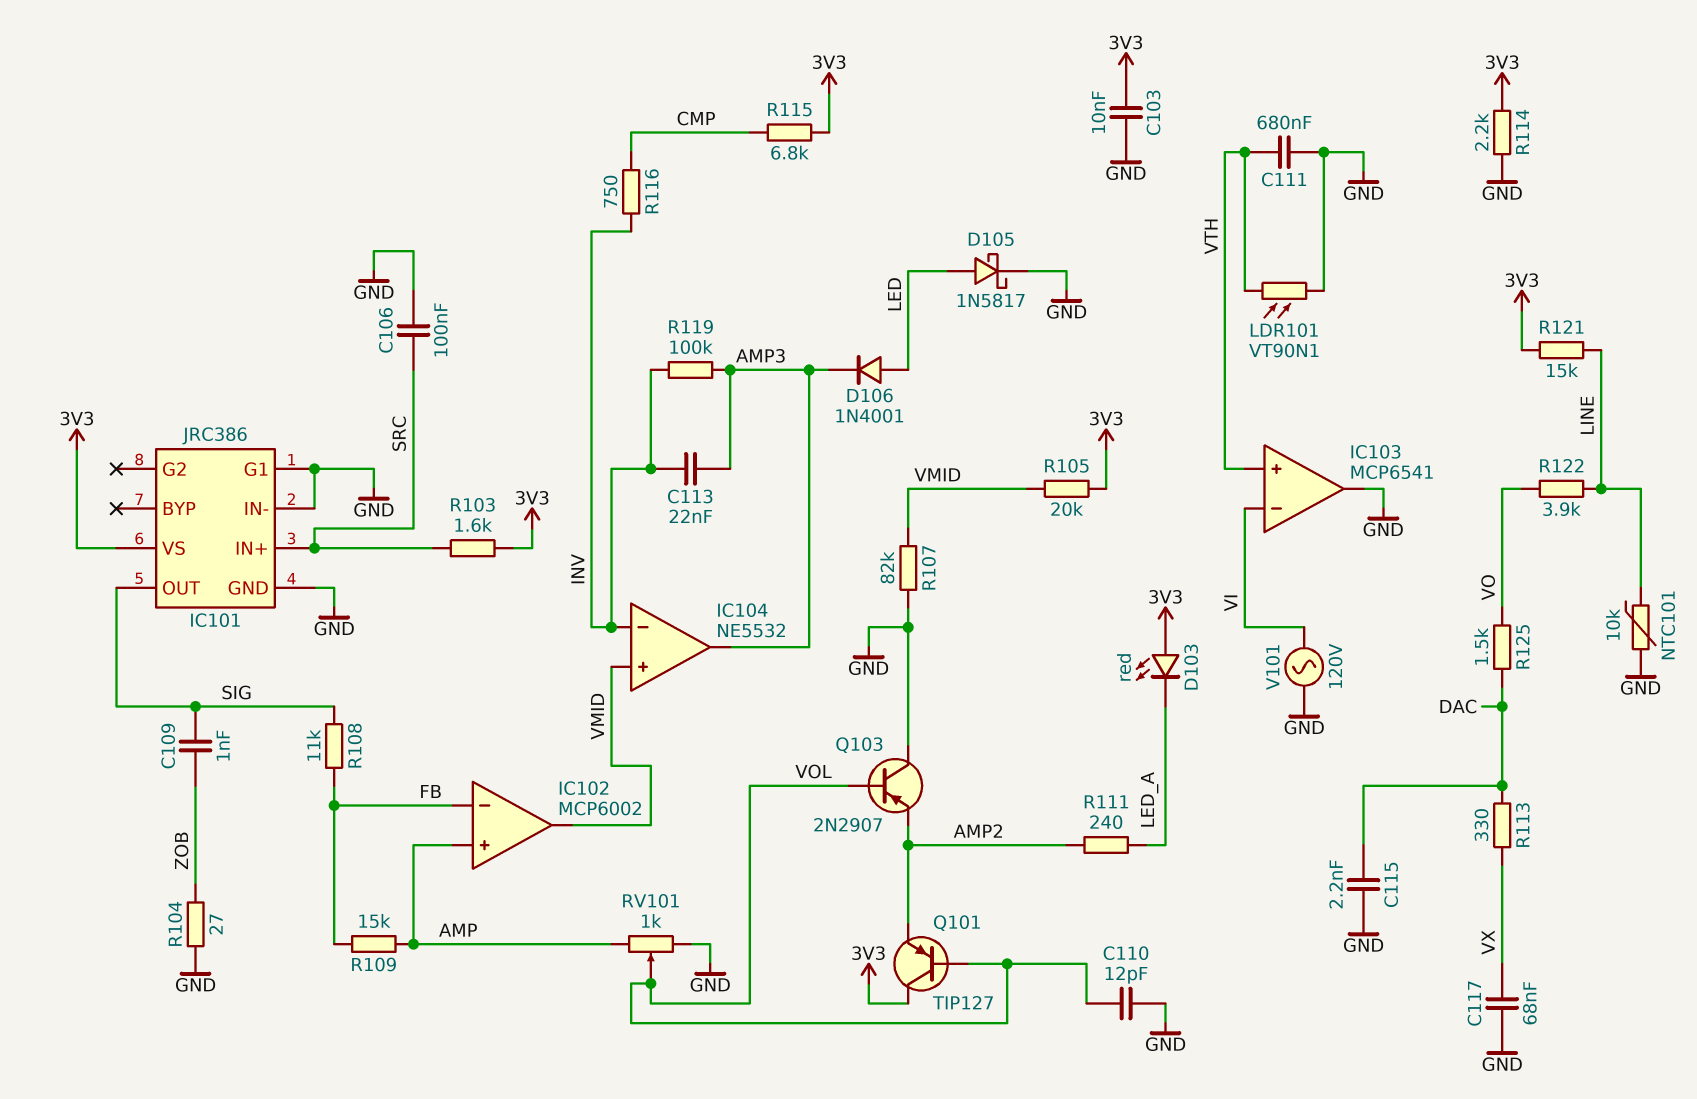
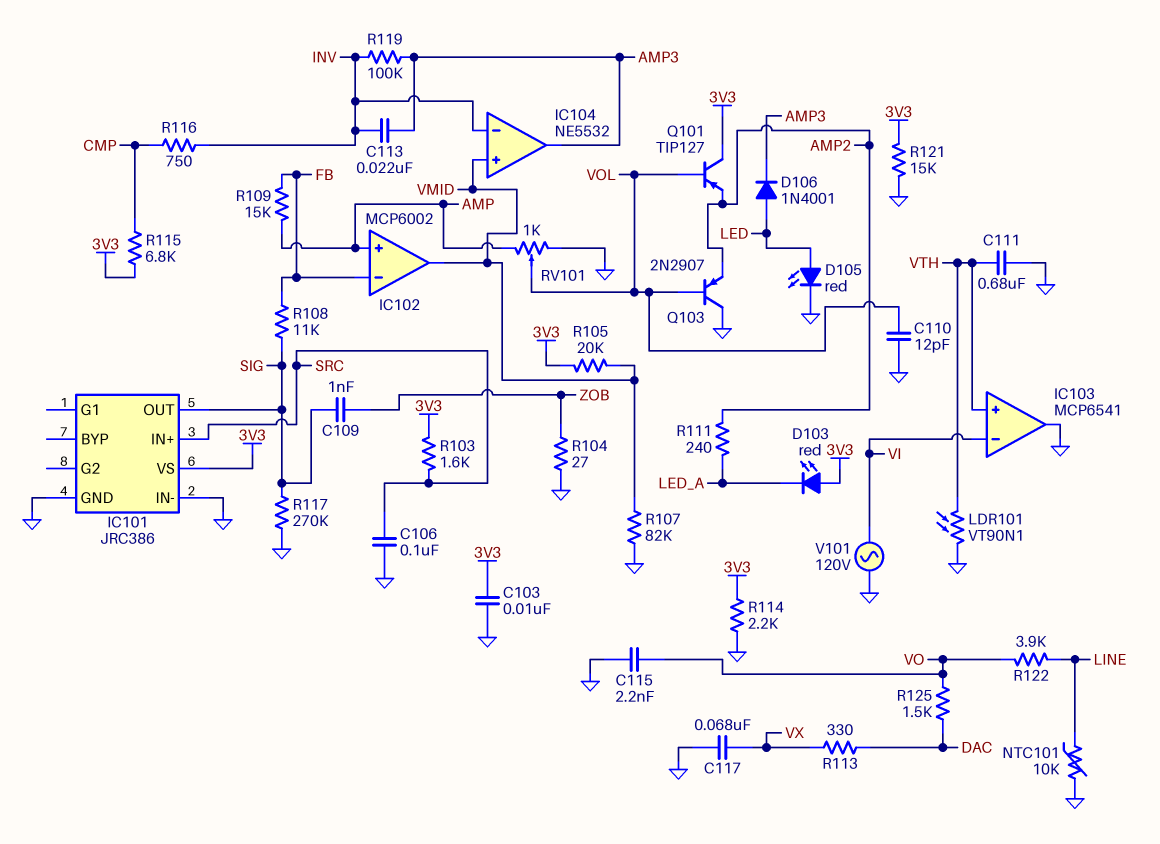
C115: 2.2nF (DAC, GND) -> 2.2nF (GND, VO)
D105: schottky 1N5817 (A LED, K GND) -> LED red (A LED, K GND)
IC101 pin G1: GND -> none
R117: none -> 270k (GND, SIG)
R121: 15k (3V3, LINE) -> 15k (3V3, GND)

